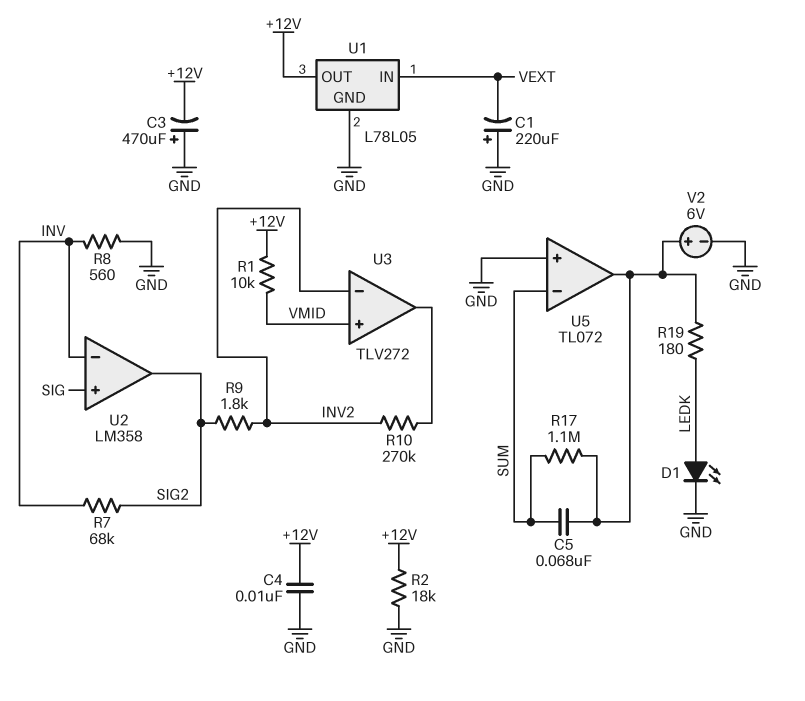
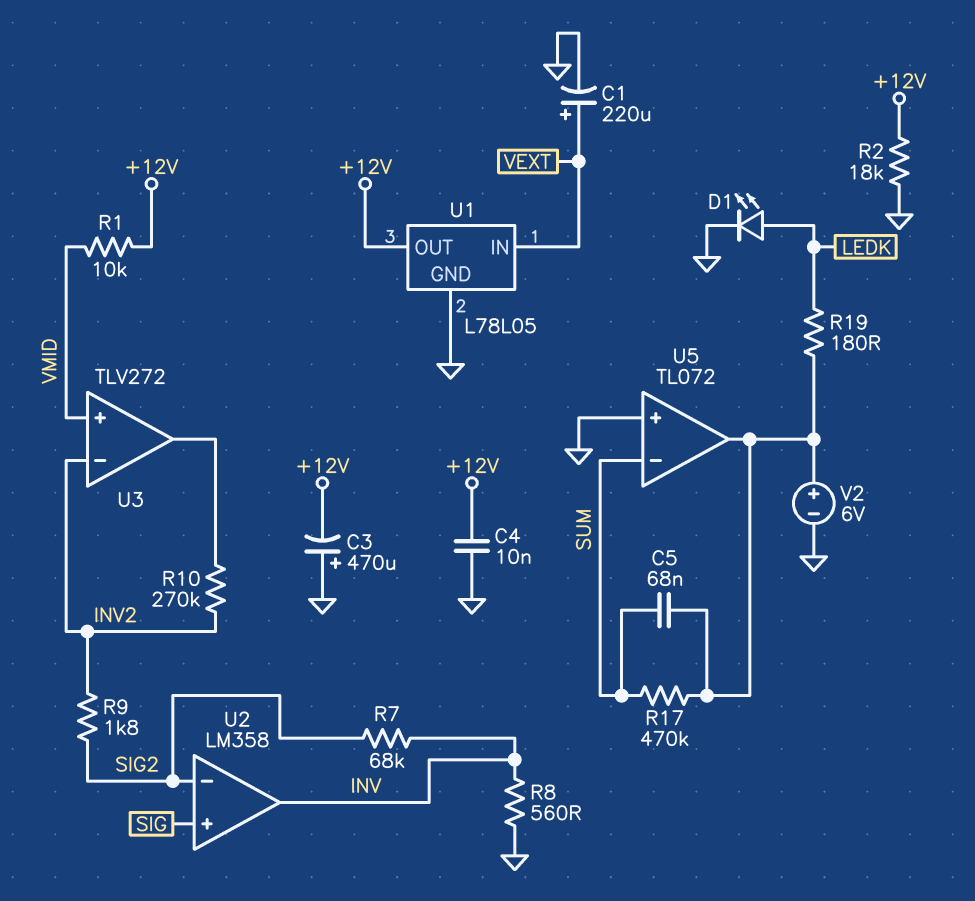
C1: 220uF (plus GND, minus VEXT) -> 220uF (plus VEXT, minus GND)
R17: 1.1M (SUM, U5/out) -> 470k (SUM, U5/out)
U2 pin in-: INV -> SIG2
U2 pin out: SIG2 -> INV

